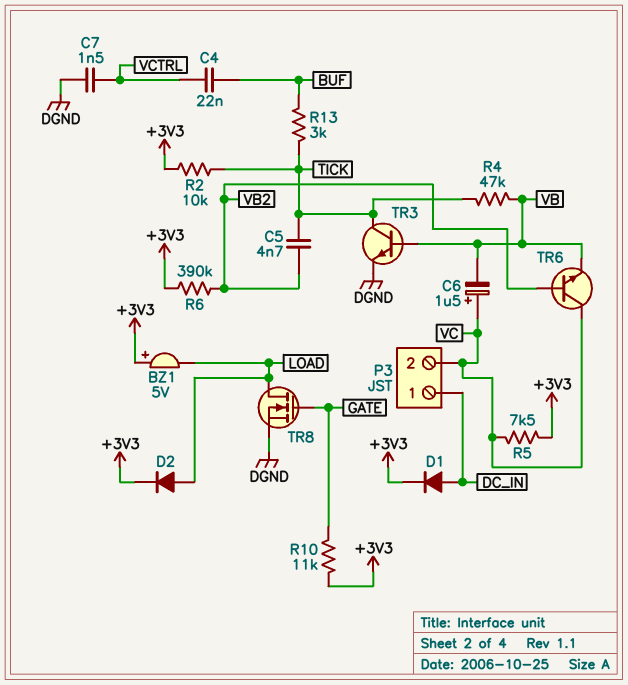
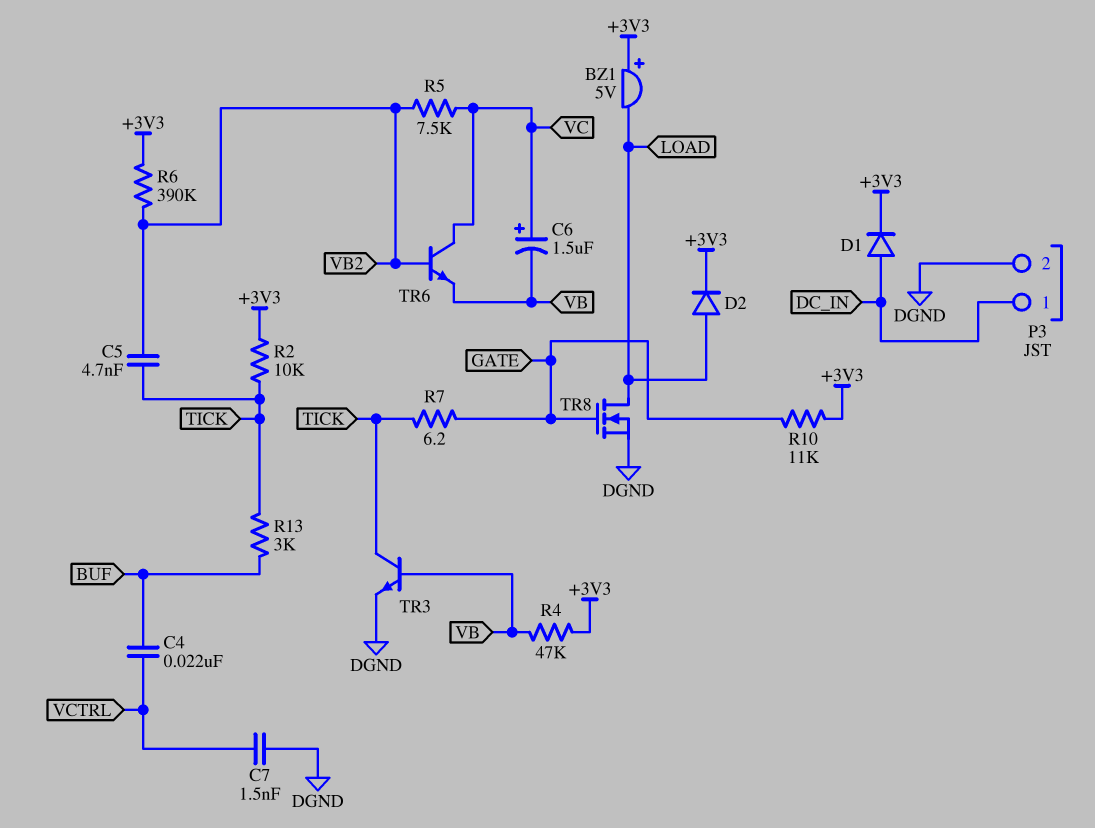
P3 pin 2: VC -> DGND
R4: 47k (TICK, VB) -> 47k (+3V3, VB)
R5: 7.5k (+3V3, VC) -> 7.5k (VB2, VC)
R7: none -> 6.2 (GATE, TICK)

